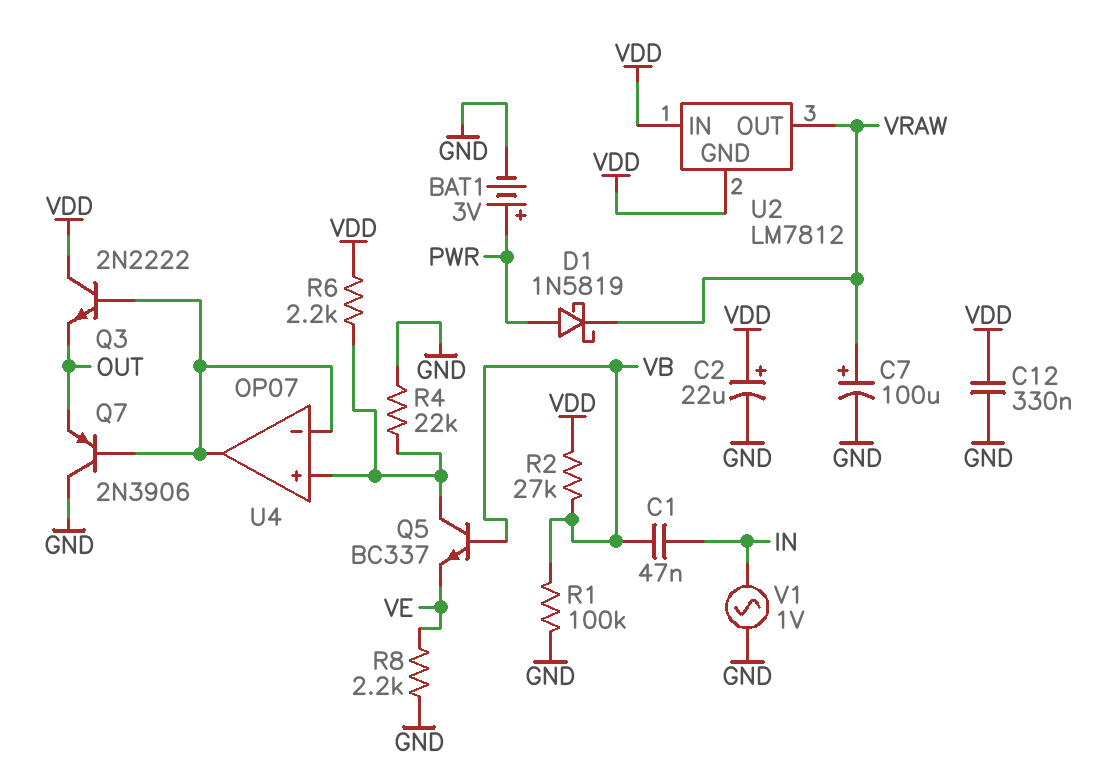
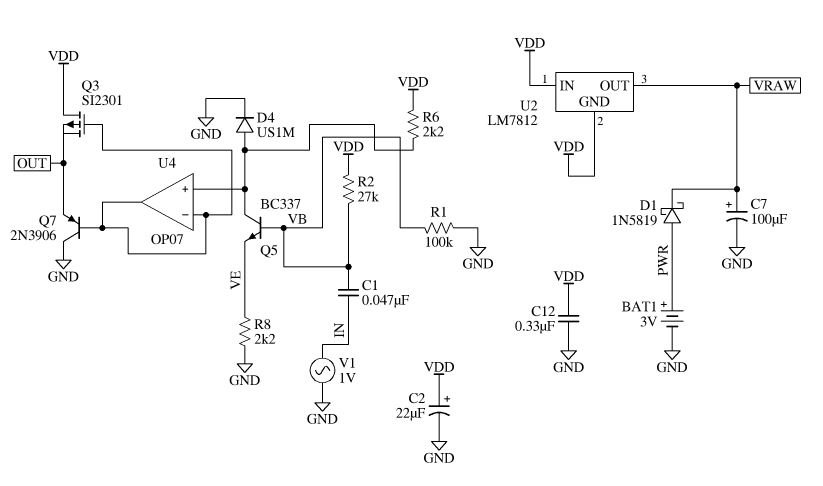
D4: none -> diode US1M (A U4/in+, K GND)
Q3: NPN 2N2222 (B U4/in-, C VDD, E OUT) -> PMOS SI2301 (G U4/in-, D VDD, S OUT)
R4: 22k (GND, U4/in+) -> none

